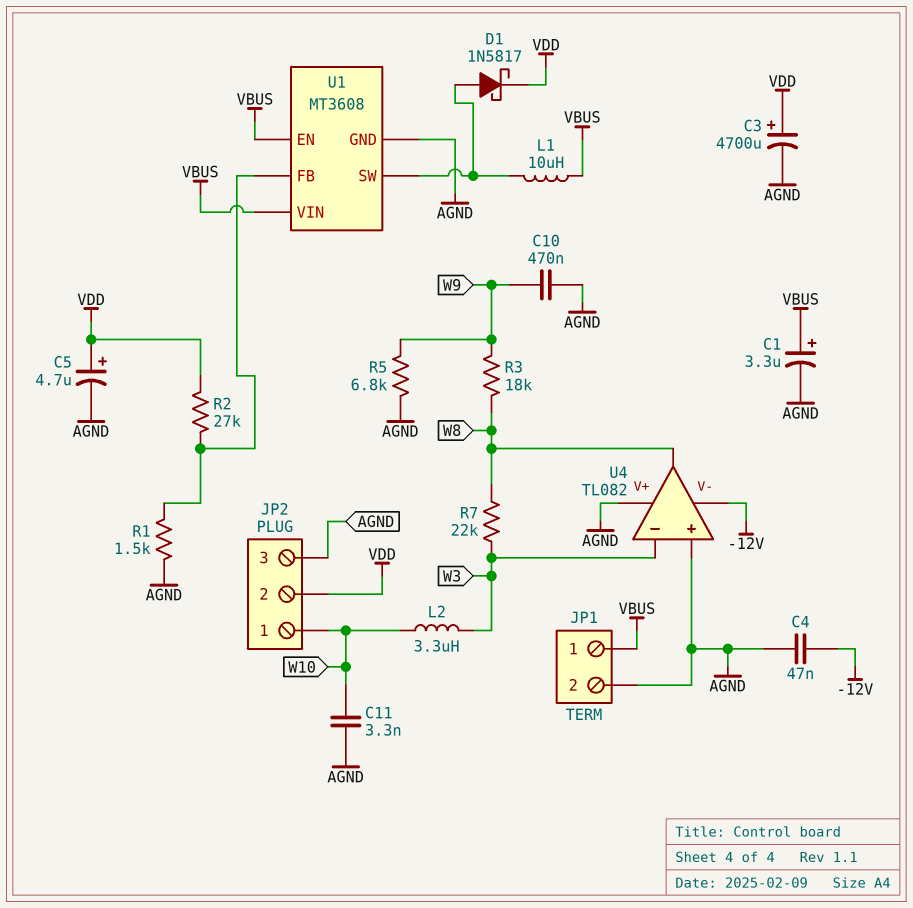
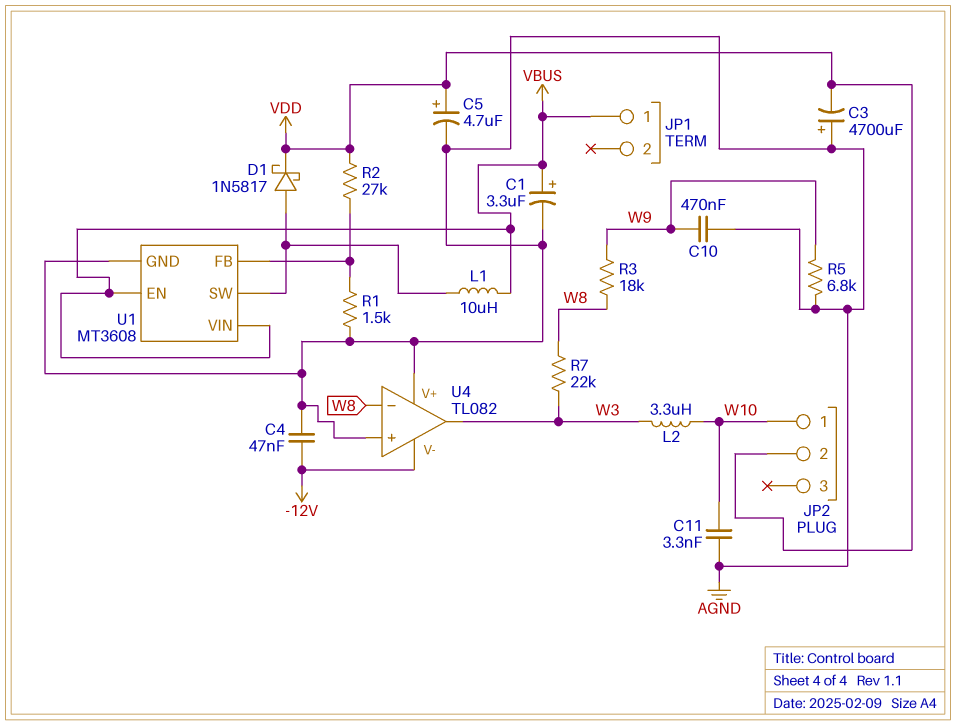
C3: 4700uF (plus VDD, minus AGND) -> 4700uF (plus AGND, minus VDD)
JP1 pin 2: AGND -> none
JP2 pin 3: AGND -> none
U4 pin in-: W3 -> W8
U4 pin out: W8 -> W3

